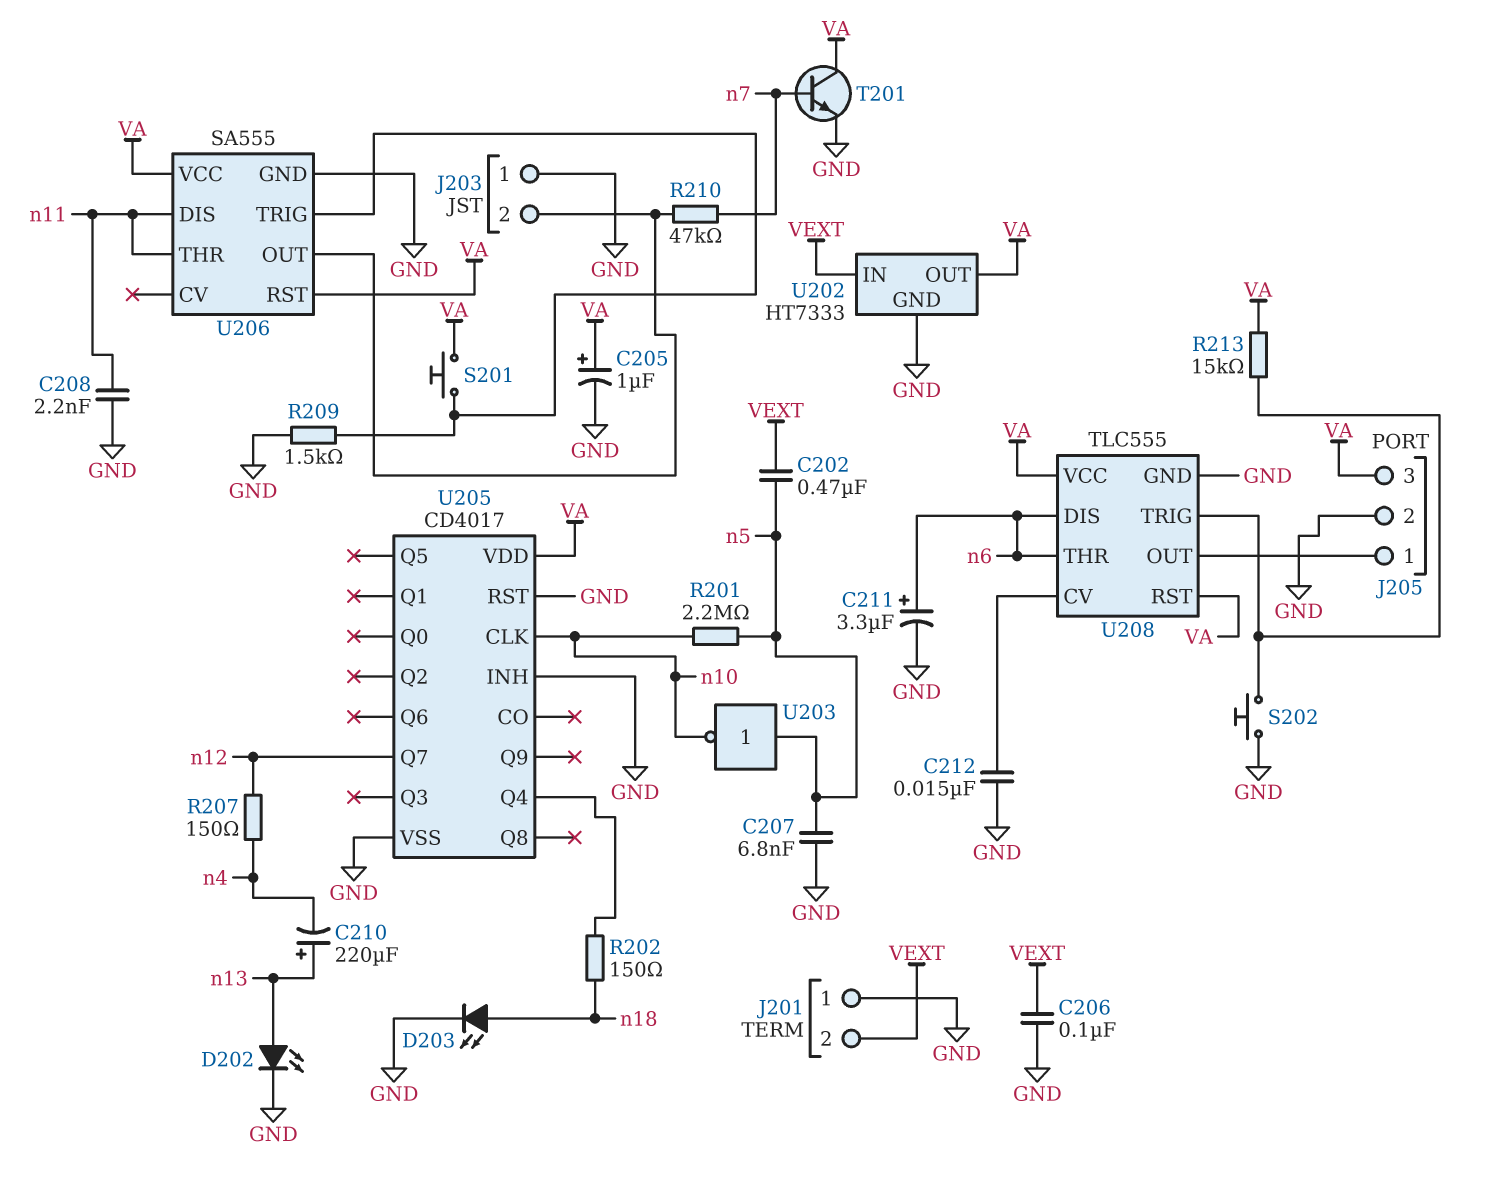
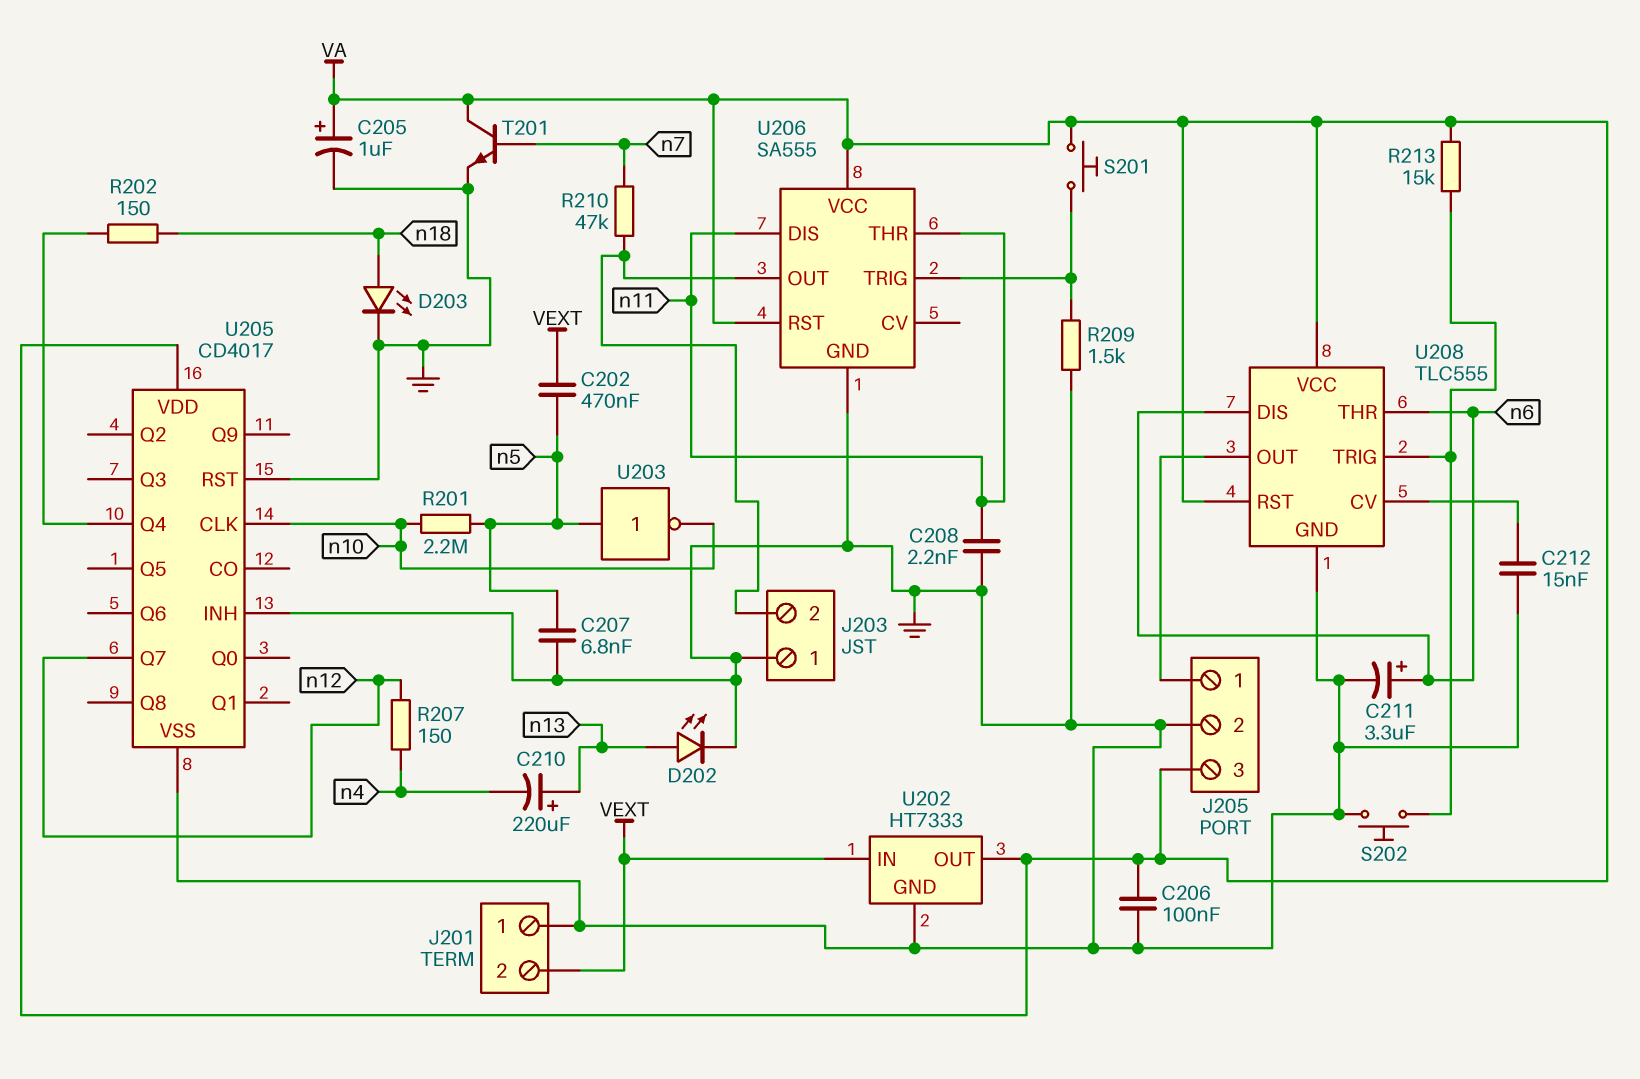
C206: 100nF (GND, VEXT) -> 100nF (GND, VA)

